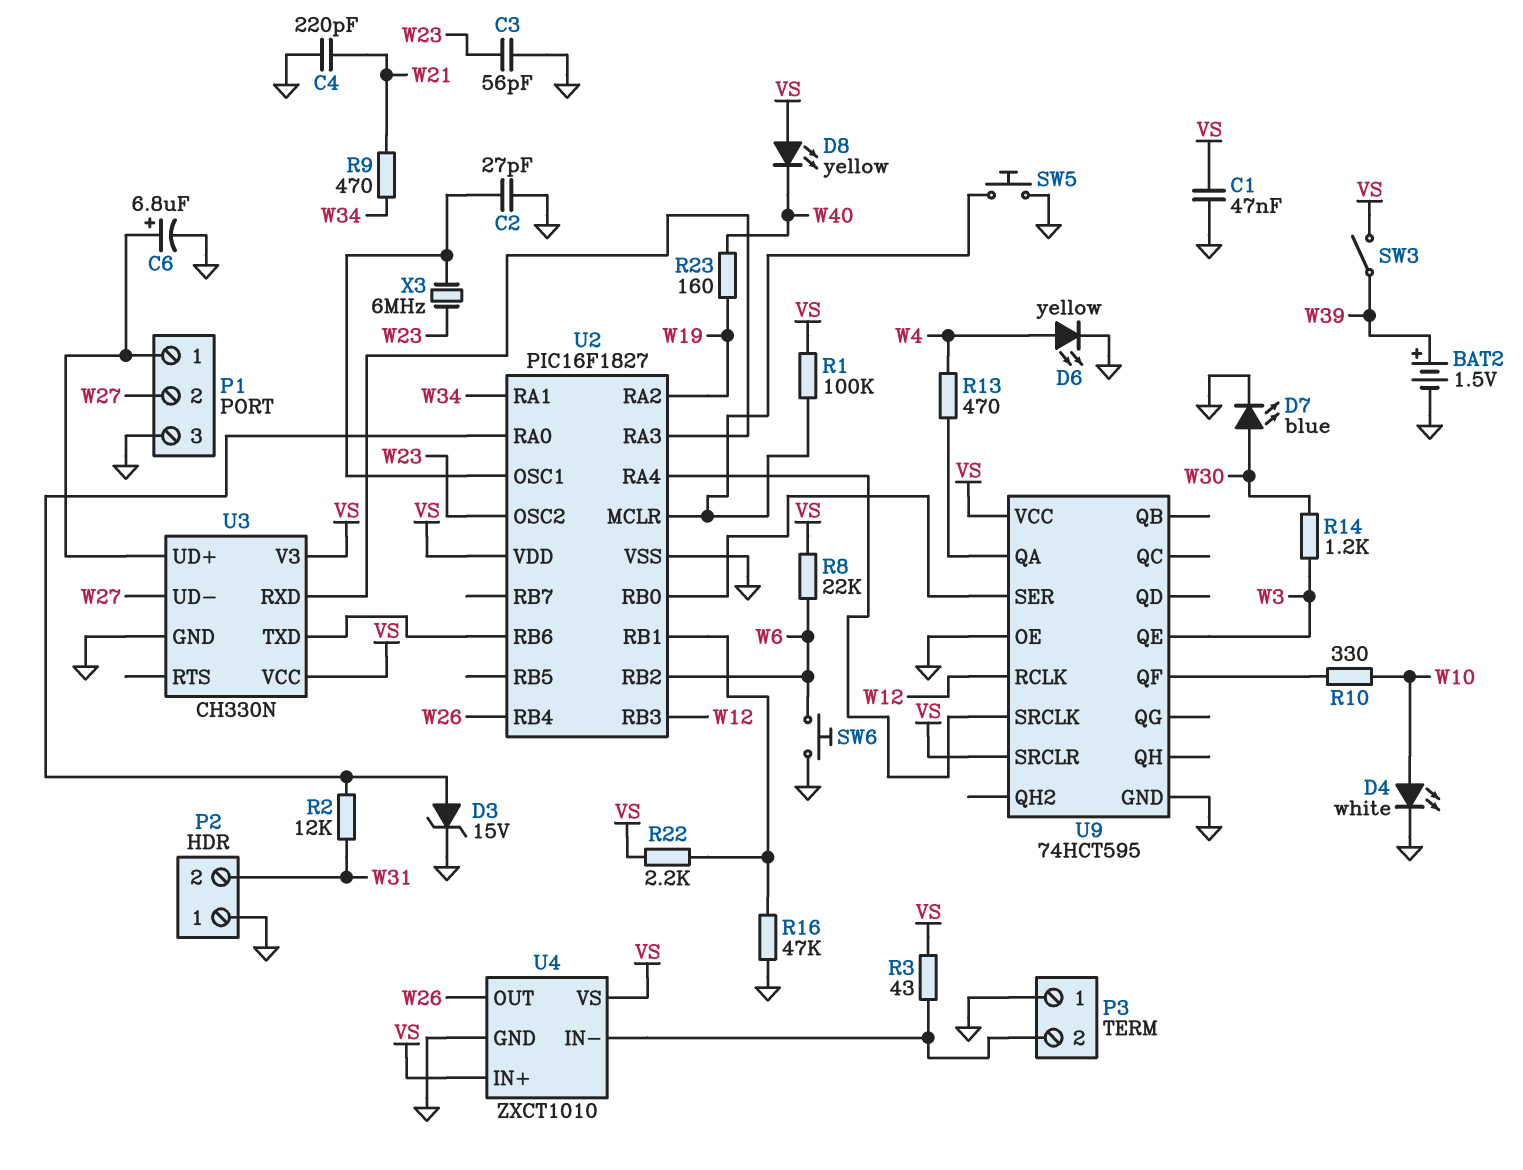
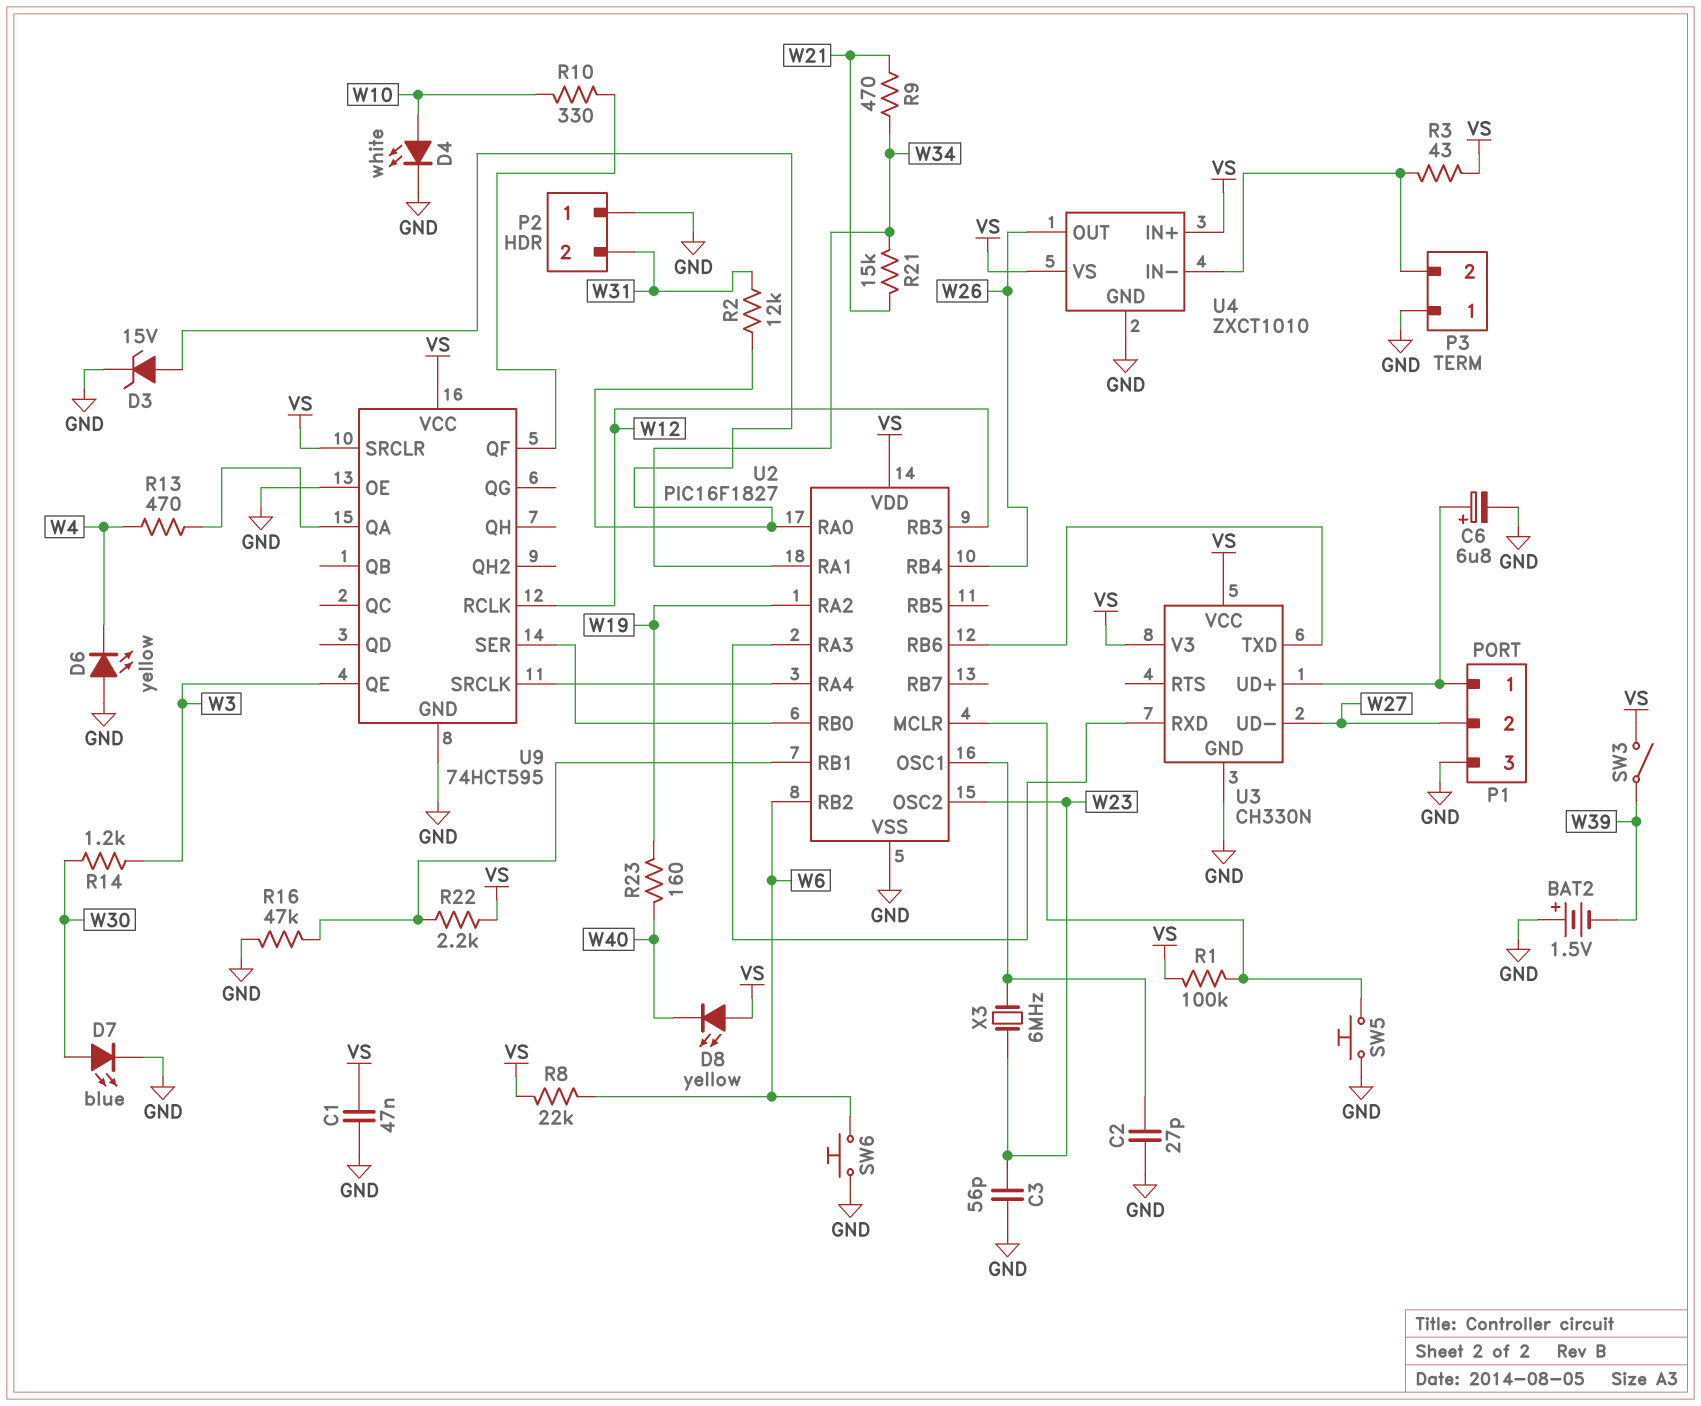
BAT2: 1.5V (plus W39, minus GND) -> 1.5V (plus GND, minus W39)
C4: 220pF (GND, W21) -> none
D6: LED yellow (A W4, K GND) -> LED yellow (A GND, K W4)
R21: none -> 15k (W21, W34)

